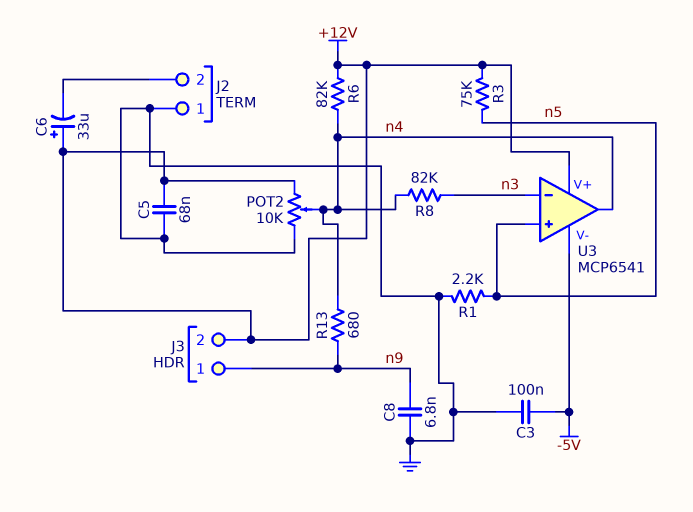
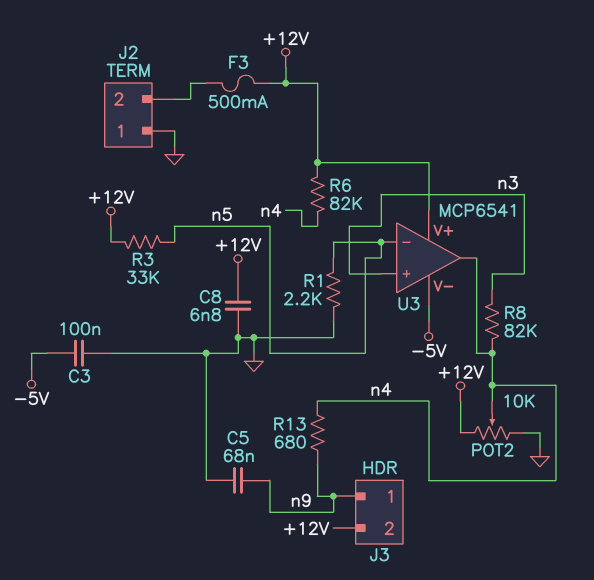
C5: 68nF (+12V, GND) -> 68nF (GND, n9)
C6: 33uF (plus +12V, minus J2/2) -> none
C8: 6.8nF (GND, n9) -> 6.8nF (+12V, GND)
F3: none -> 500mA (+12V, J2/2)
R3: 75k (+12V, n5) -> 33k (+12V, n5)
U3 pin in+: n5 -> n3
U3 pin in-: n3 -> n5

